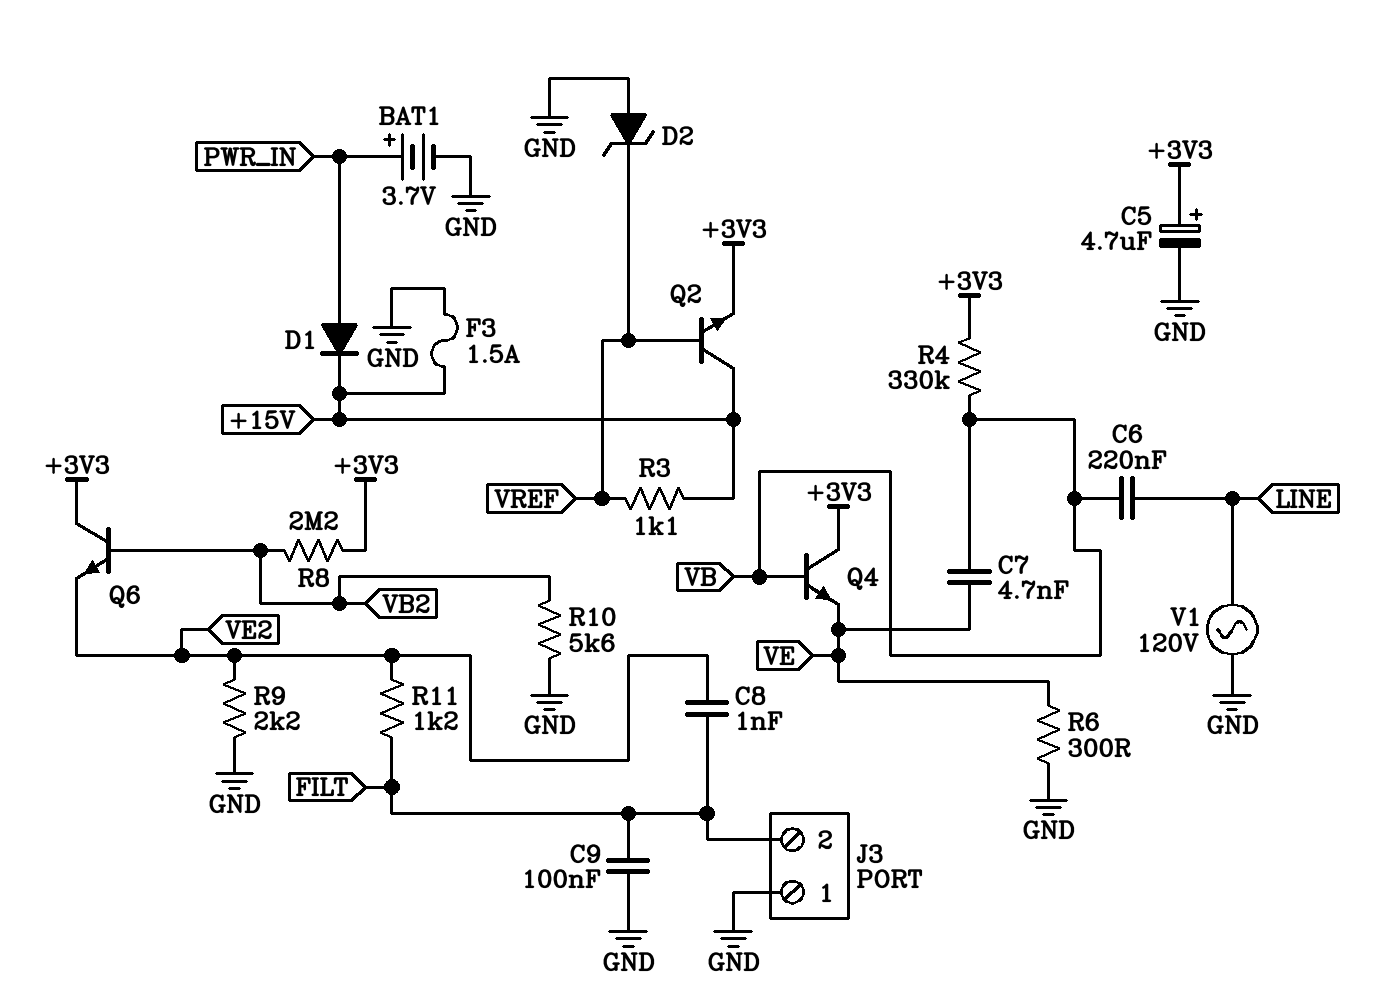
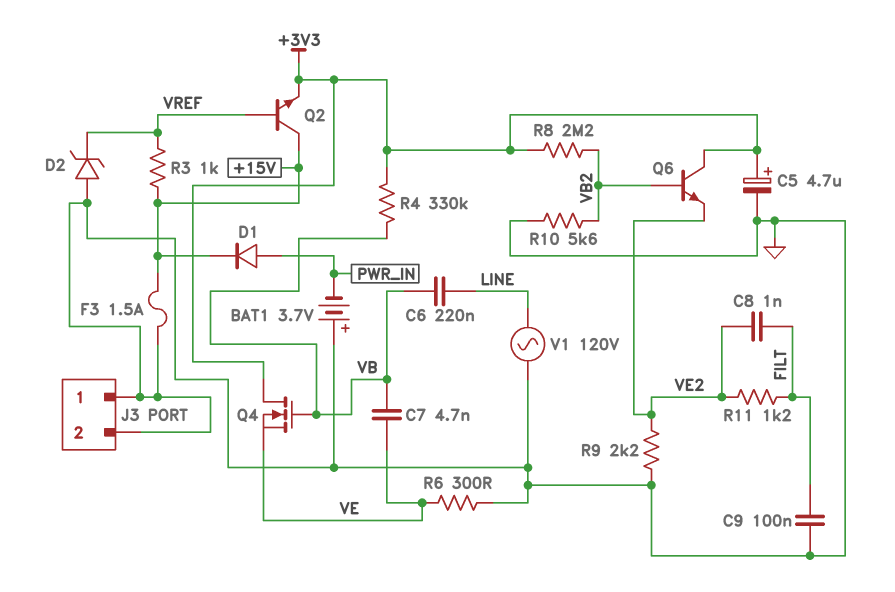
BAT1: 3.7V (plus PWR_IN, minus GND) -> 3.7V (plus GND, minus PWR_IN)
J3 pin 2: FILT -> GND
Q4: NPN (B VB, C +3V3, E VE) -> NMOS (G VB, D +3V3, S VE)
R3: 1.1k (+15V, VREF) -> 1k (+15V, VREF)

